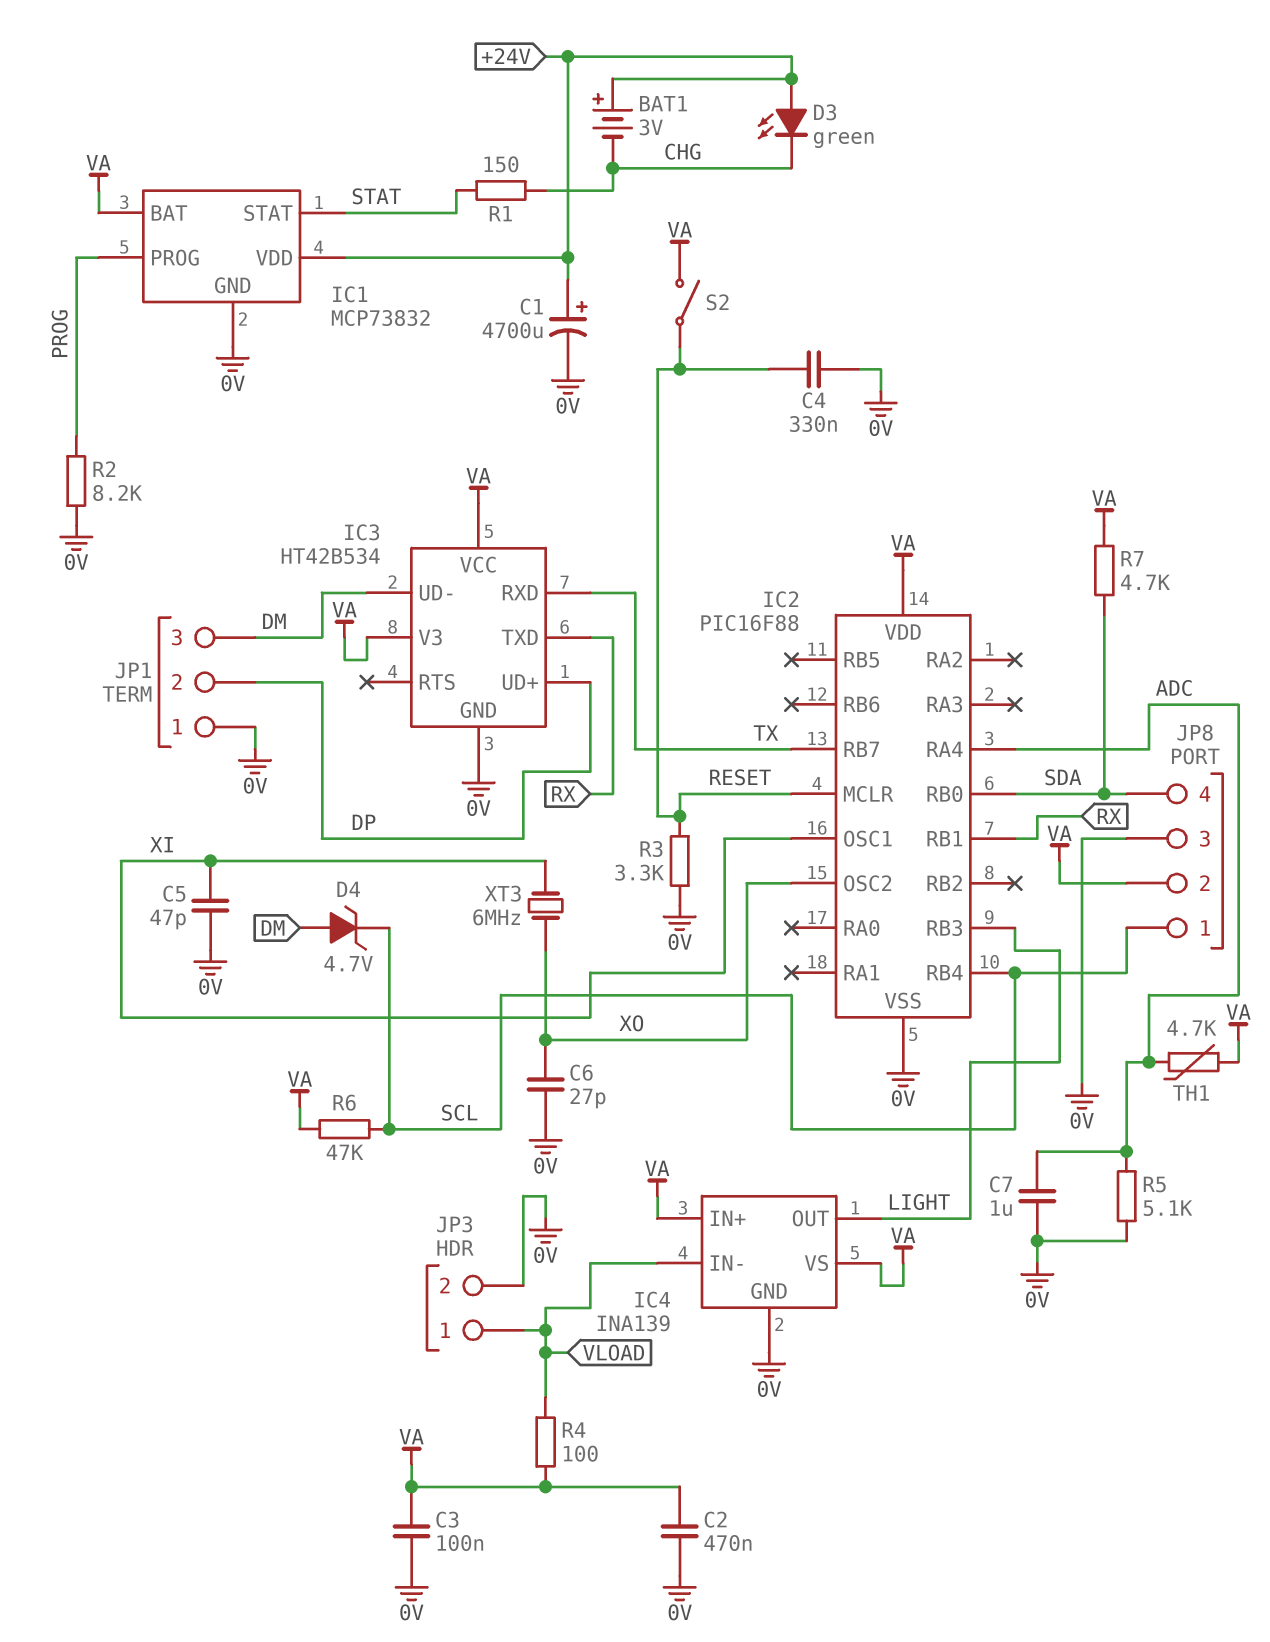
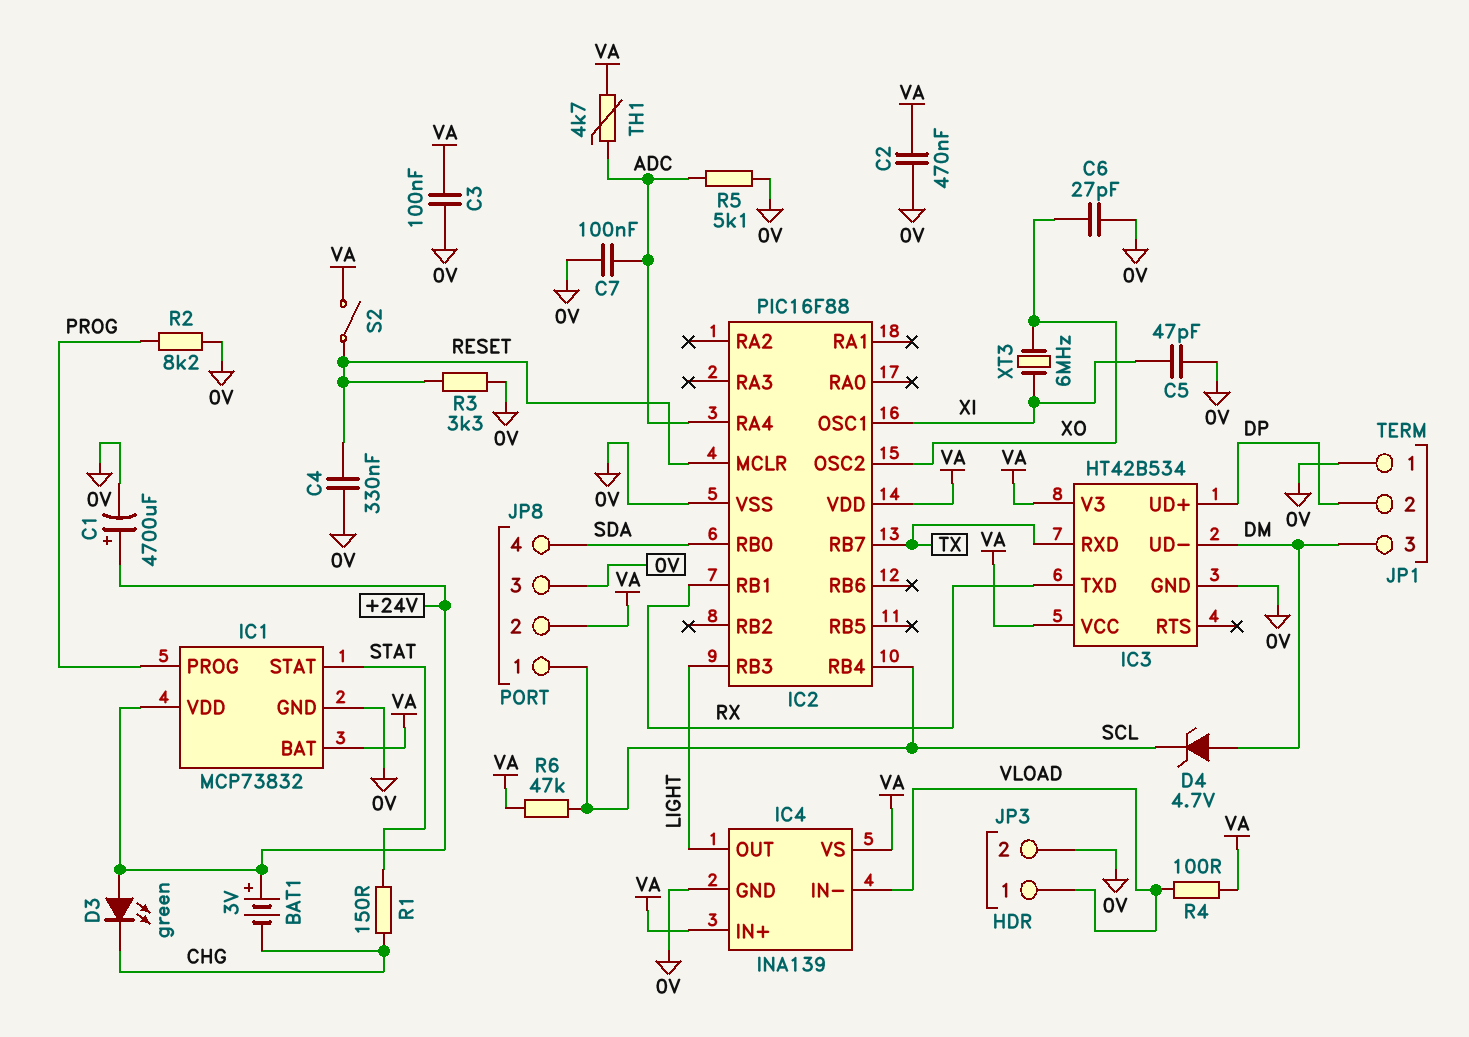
C7: 1uF (0V, ADC) -> 100nF (0V, ADC)
R7: 4.7k (SDA, VA) -> none

